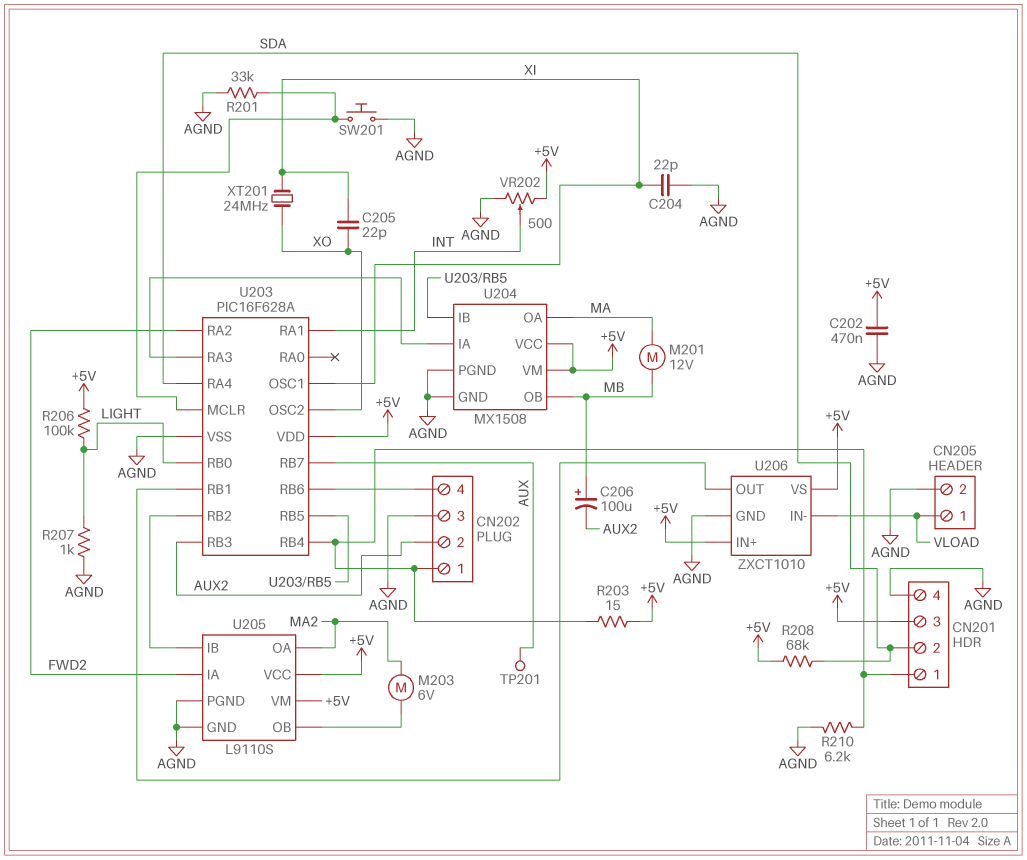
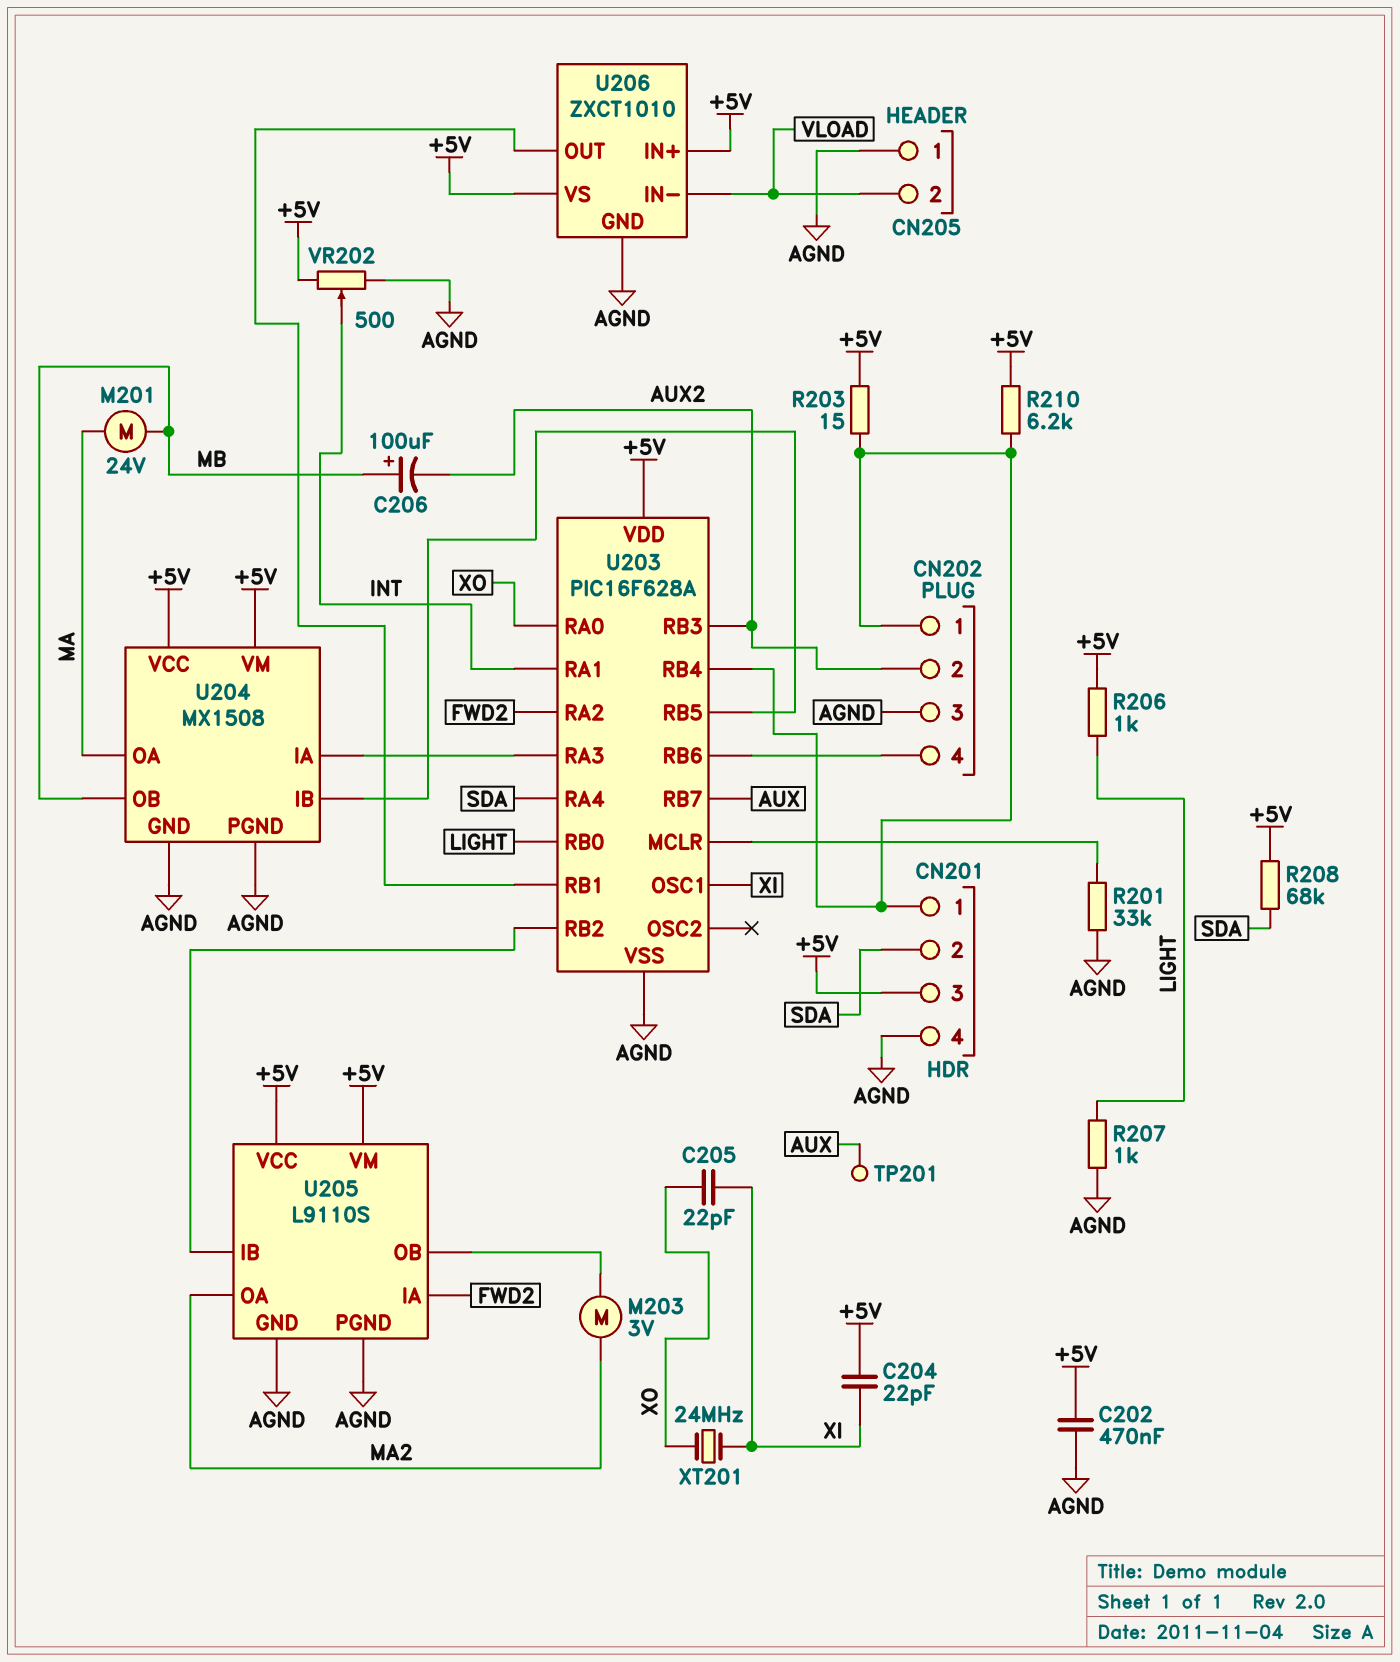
C204: 22pF (AGND, XI) -> 22pF (+5V, XI)
CN205 pin 1: VLOAD -> AGND
CN205 pin 2: AGND -> VLOAD
M201: motor 12V (MA, MB) -> motor 24V (MA, MB)
M203: motor 6V (MA2, U205/OB) -> motor 3V (MA2, U205/OB)
R206: 100k (+5V, LIGHT) -> 1k (+5V, LIGHT)
R210: 6.2k (AGND, CN201/1) -> 6.2k (+5V, CN201/1)
SW201: button (AGND, U203/MCLR) -> none
U203 pin OSC2: XO -> none
U203 pin RA0: none -> XO

